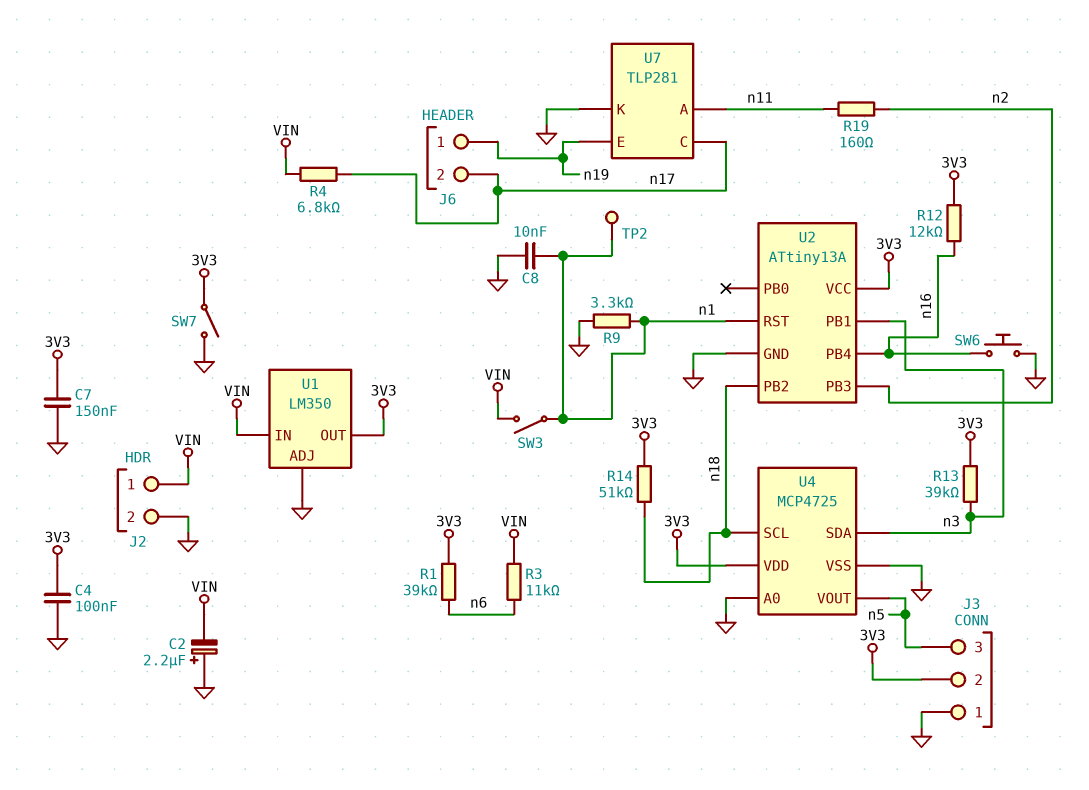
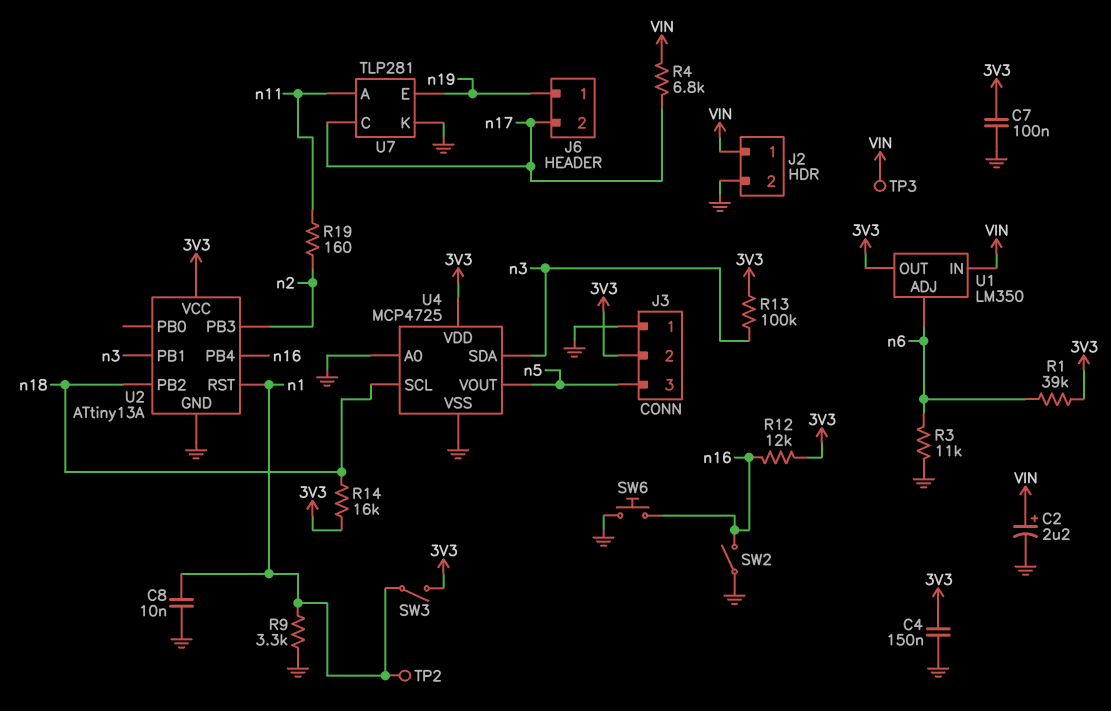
C2: 2.2uF (plus GND, minus VIN) -> 2.2uF (plus VIN, minus GND)
C4: 100nF (3V3, GND) -> 150nF (3V3, GND)
C7: 150nF (3V3, GND) -> 100nF (3V3, GND)
R3: 11k (VIN, n6) -> 11k (GND, n6)
R13: 39k (3V3, n3) -> 100k (3V3, n3)
R14: 51k (3V3, n18) -> 16k (3V3, n18)
SW2: none -> switch (GND, n16)
SW3: switch (VIN, n1) -> switch (3V3, n1)
SW7: switch (3V3, GND) -> none
TP3: none -> test point (VIN)
U1 pin ADJ: GND -> n6

